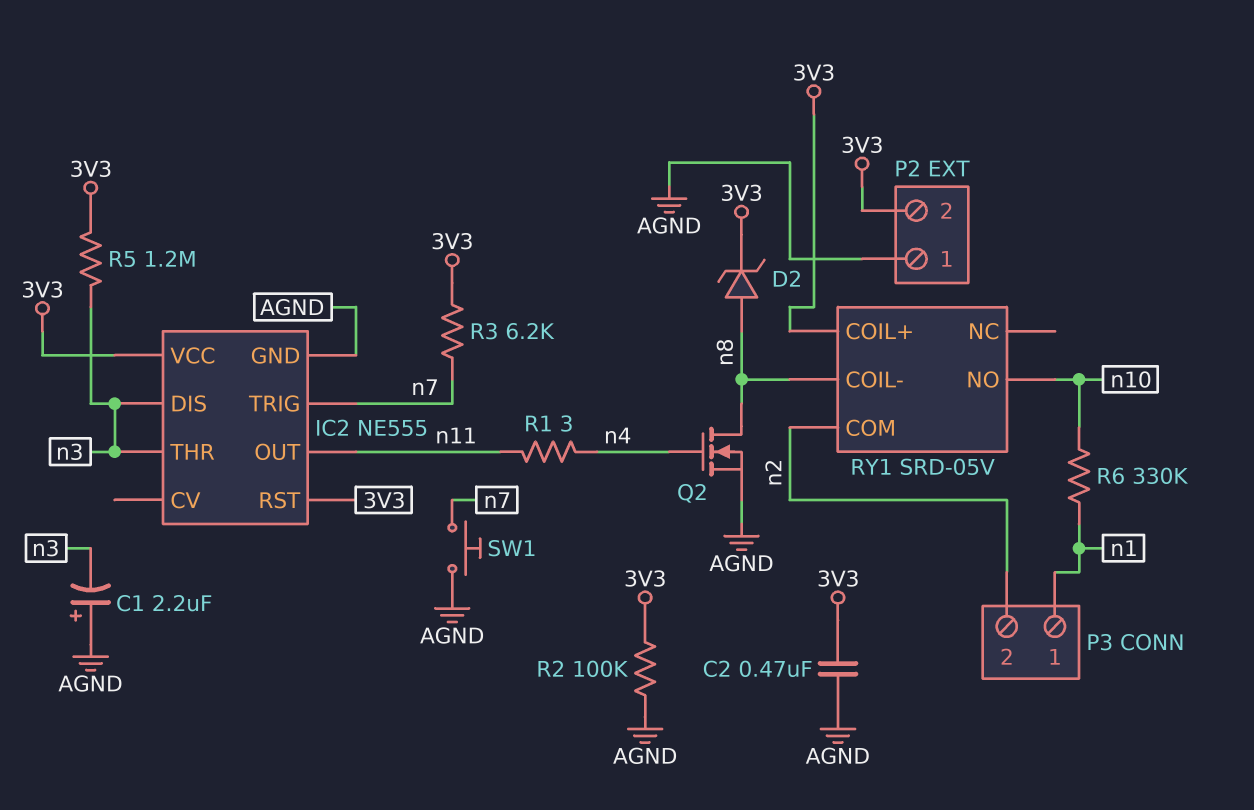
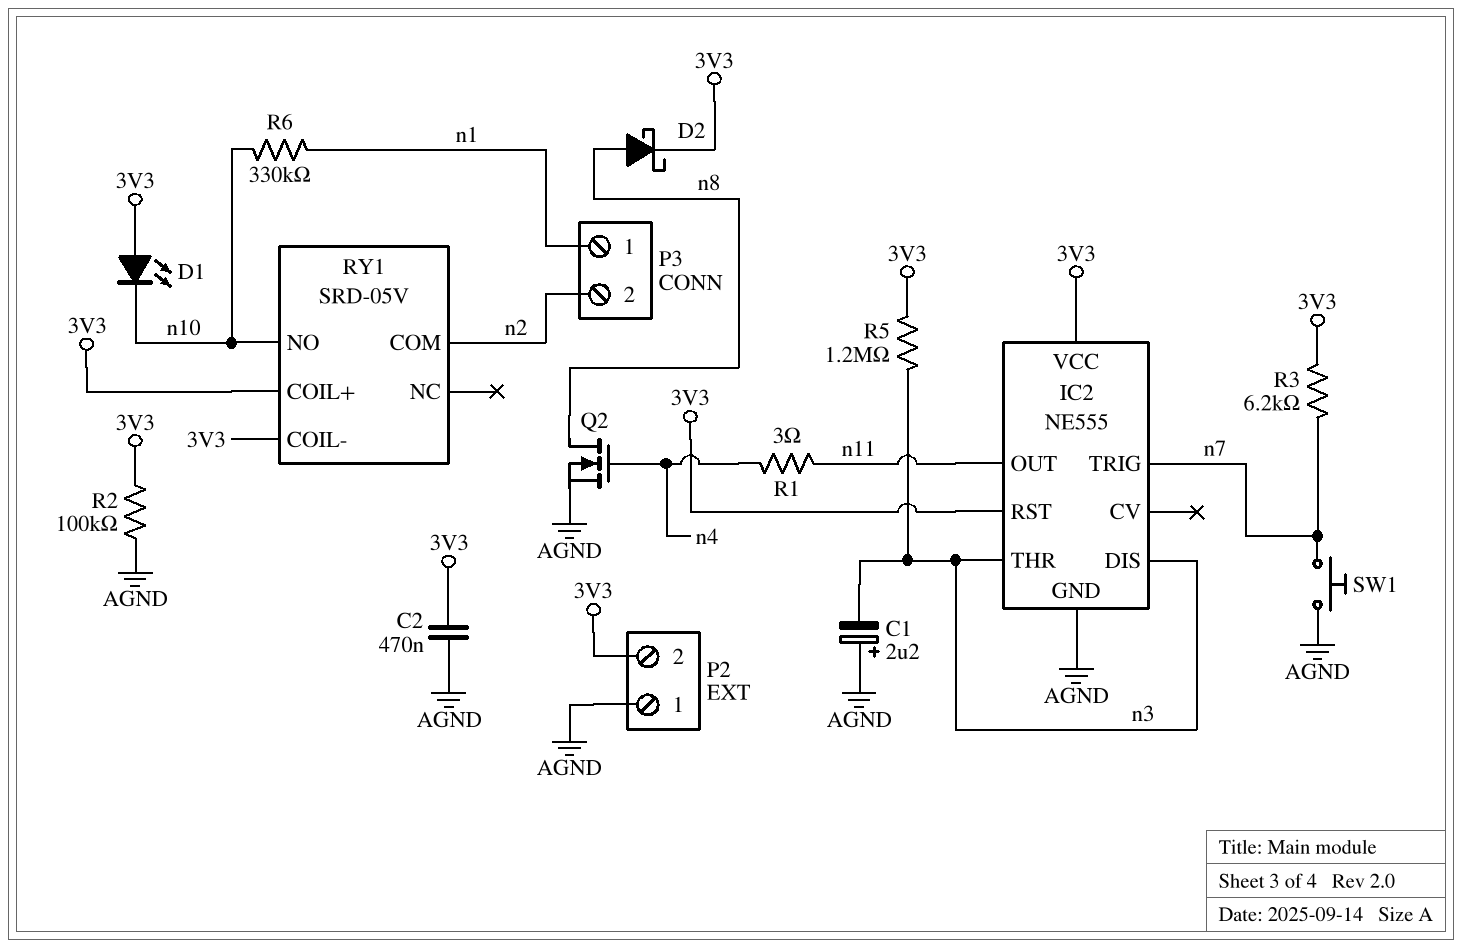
D1: none -> LED (A 3V3, K n10)
D2: zener (A n8, K 3V3) -> schottky (A n8, K 3V3)
RY1 pin COIL-: n8 -> 3V3

